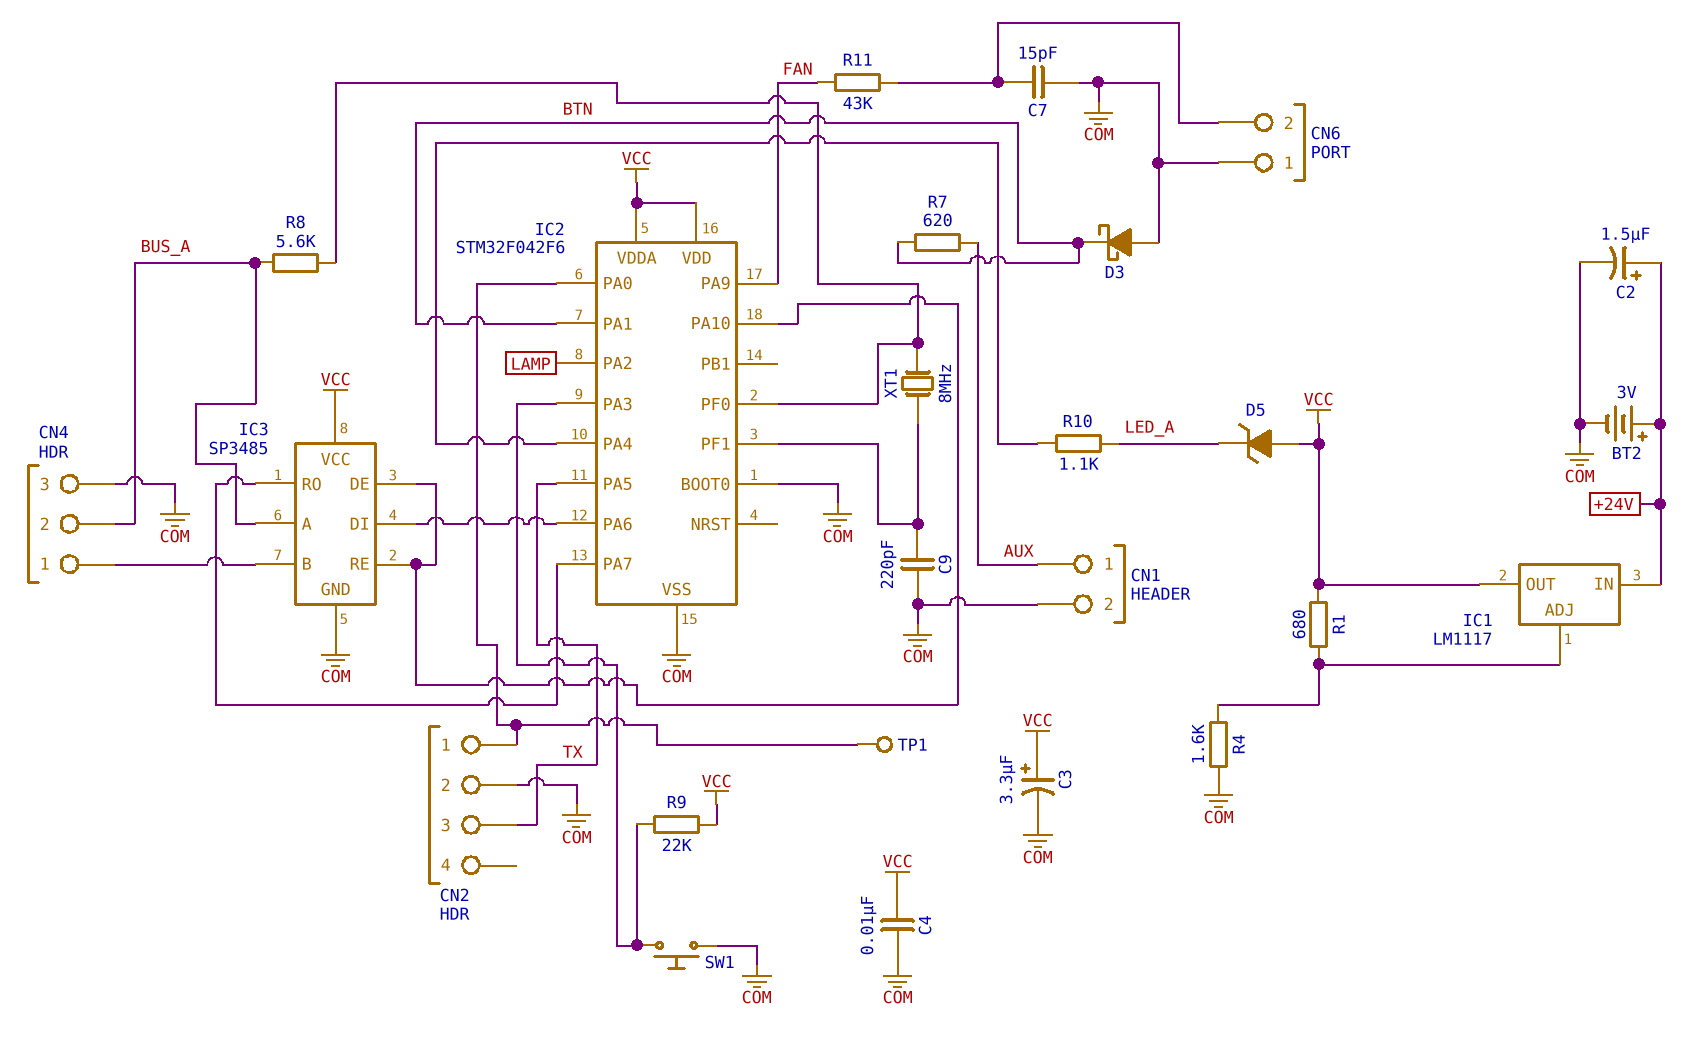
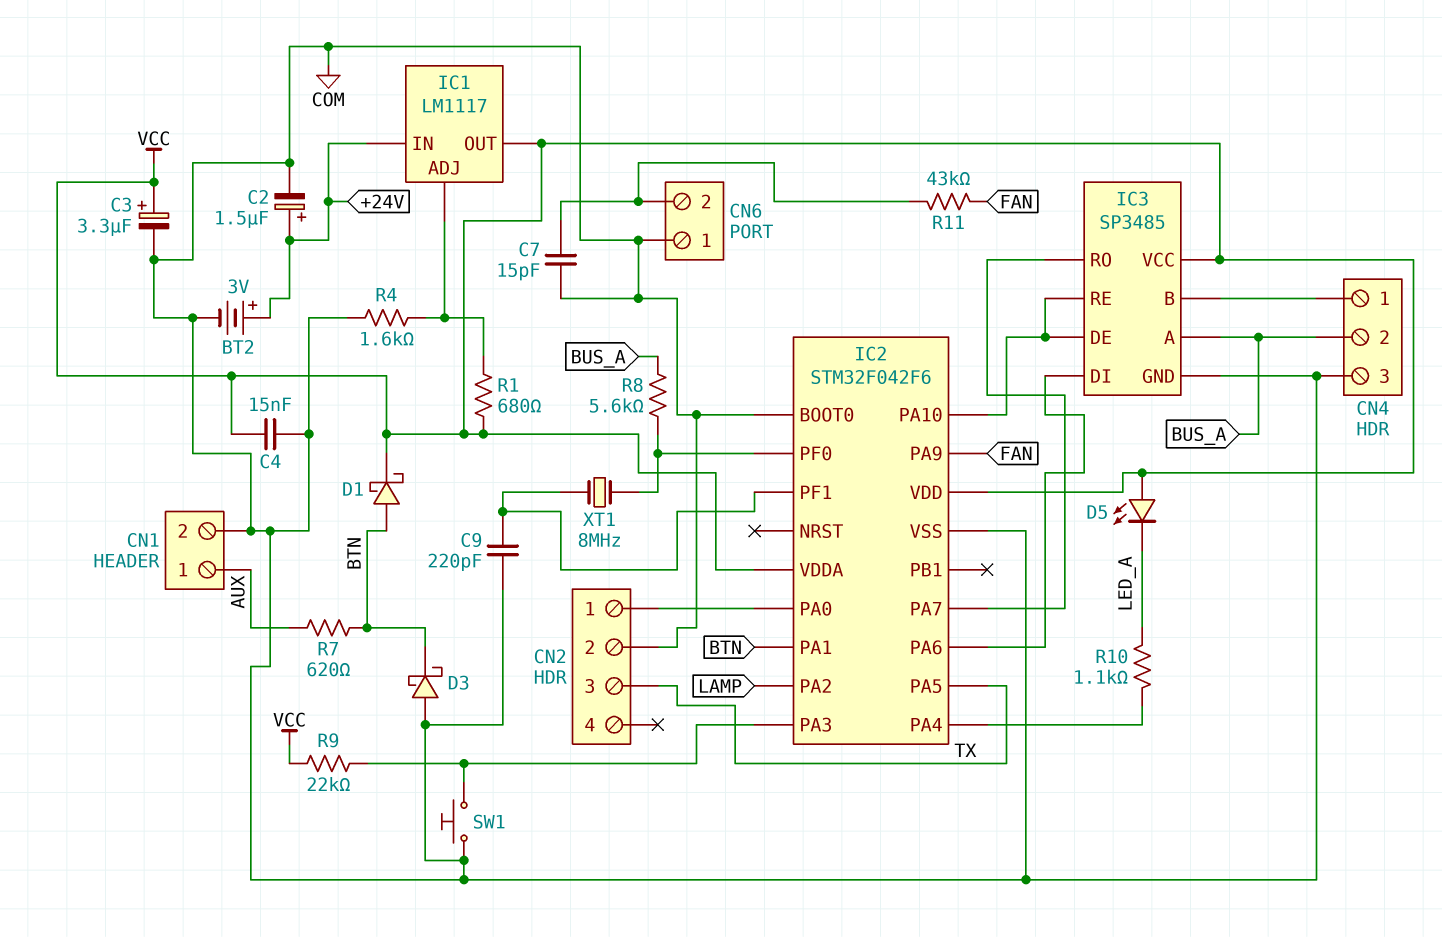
C4: 10nF (COM, VCC) -> 15nF (COM, VCC)
D1: none -> schottky (A BTN, K VCC)
D5: zener (A VCC, K LED_A) -> LED (A VCC, K LED_A)
TP1: test point (CN2/1) -> none

